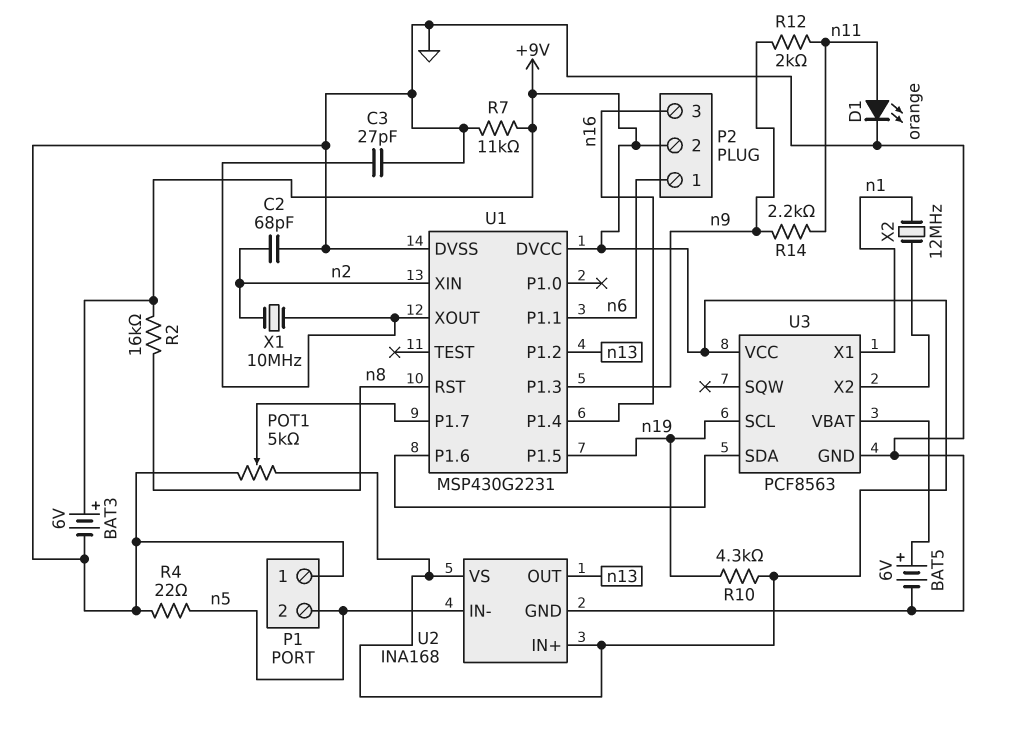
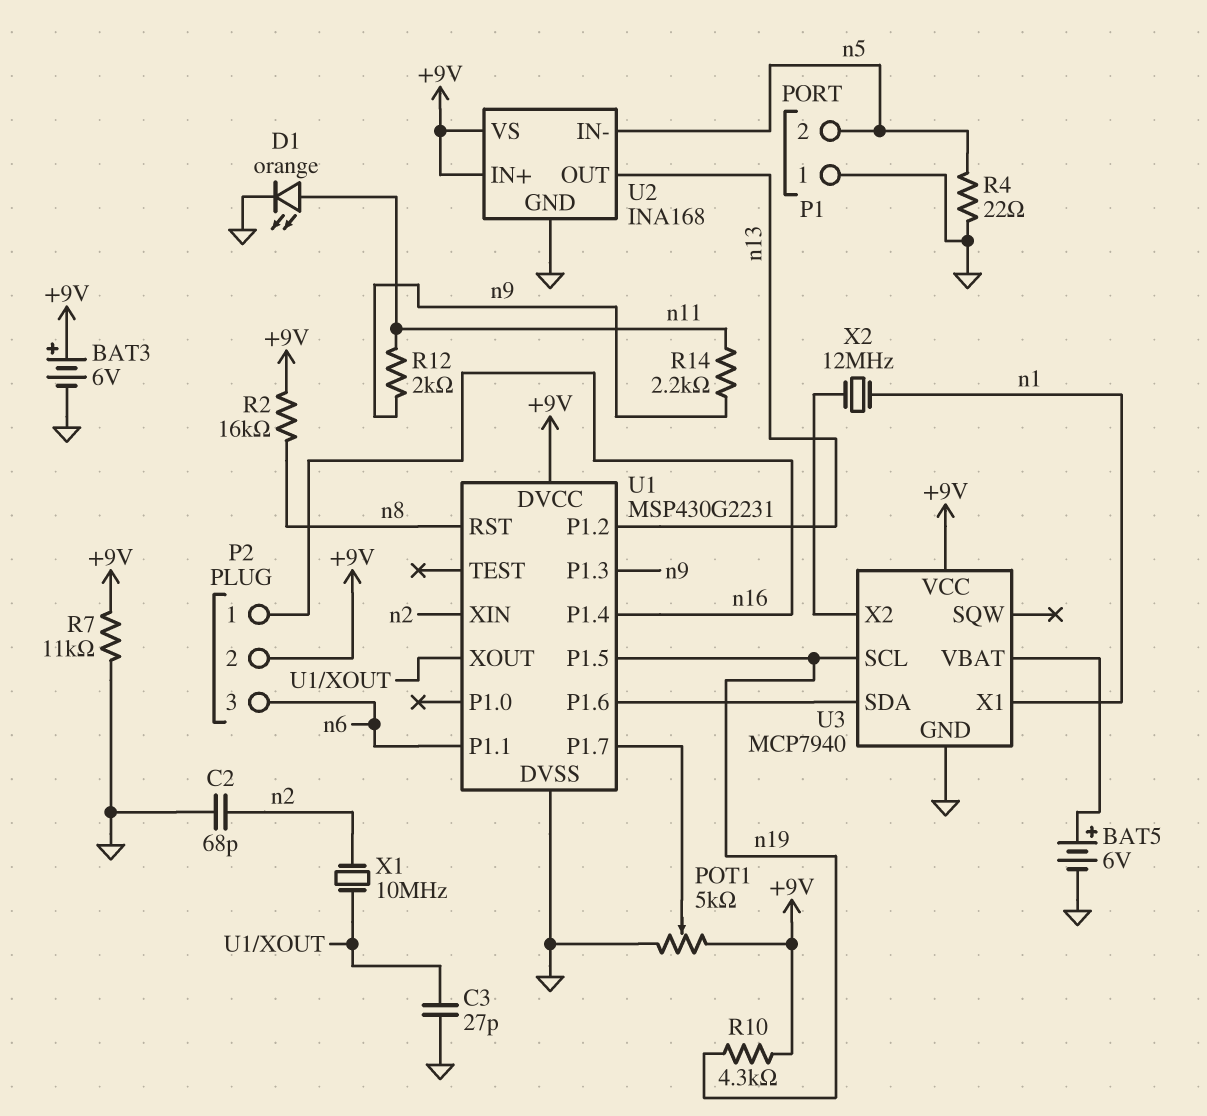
P2 pin 1: n6 -> n16
P2 pin 3: n16 -> n6
U3: PCF8563 -> MCP7940

